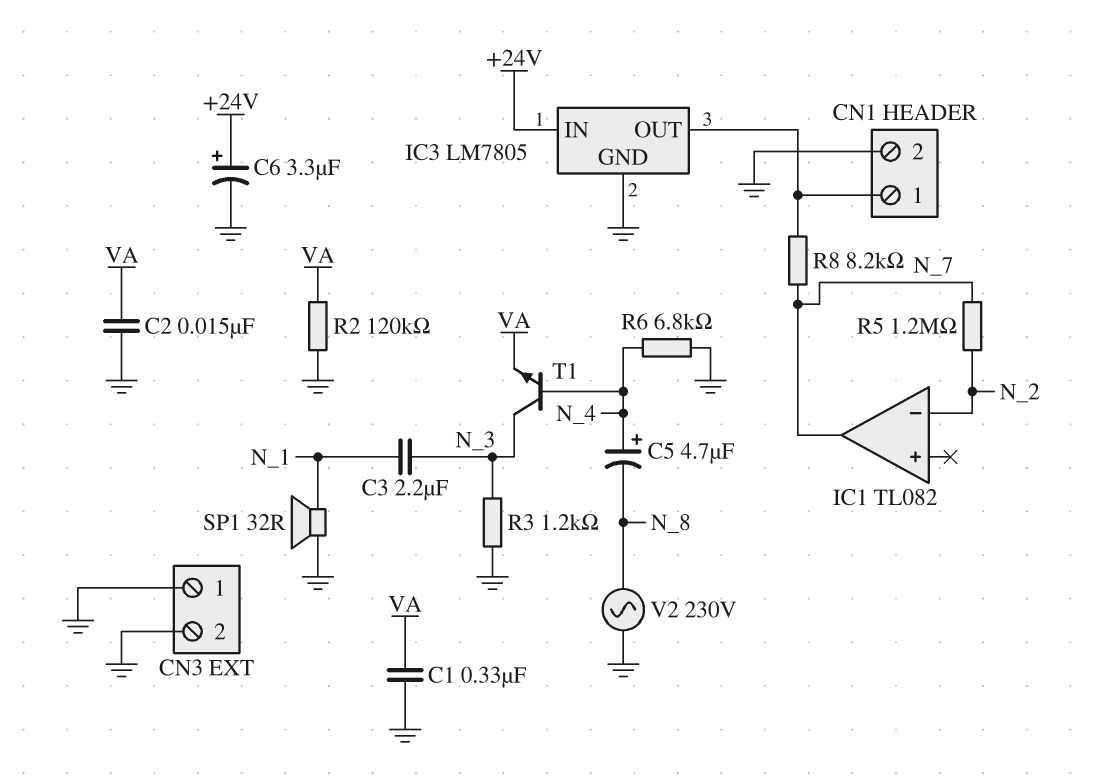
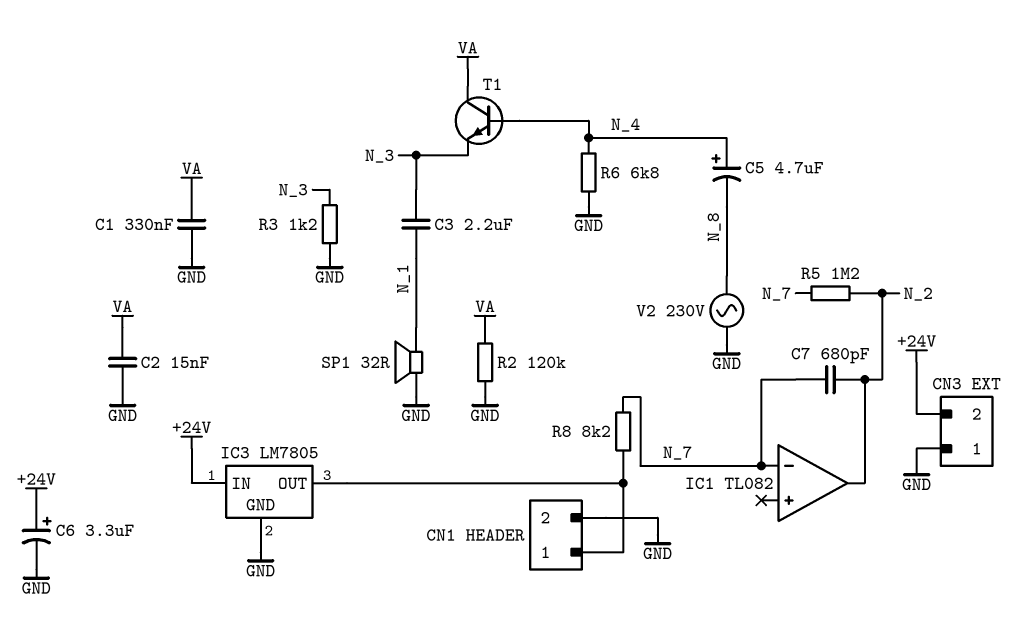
C7: none -> 680pF (N_2, N_7)
CN3 pin 2: GND -> +24V
IC1 pin in-: N_2 -> N_7
IC1 pin out: N_7 -> N_2
T1: NPN (B N_4, C N_3, E VA) -> NPN (B N_4, C VA, E N_3)

